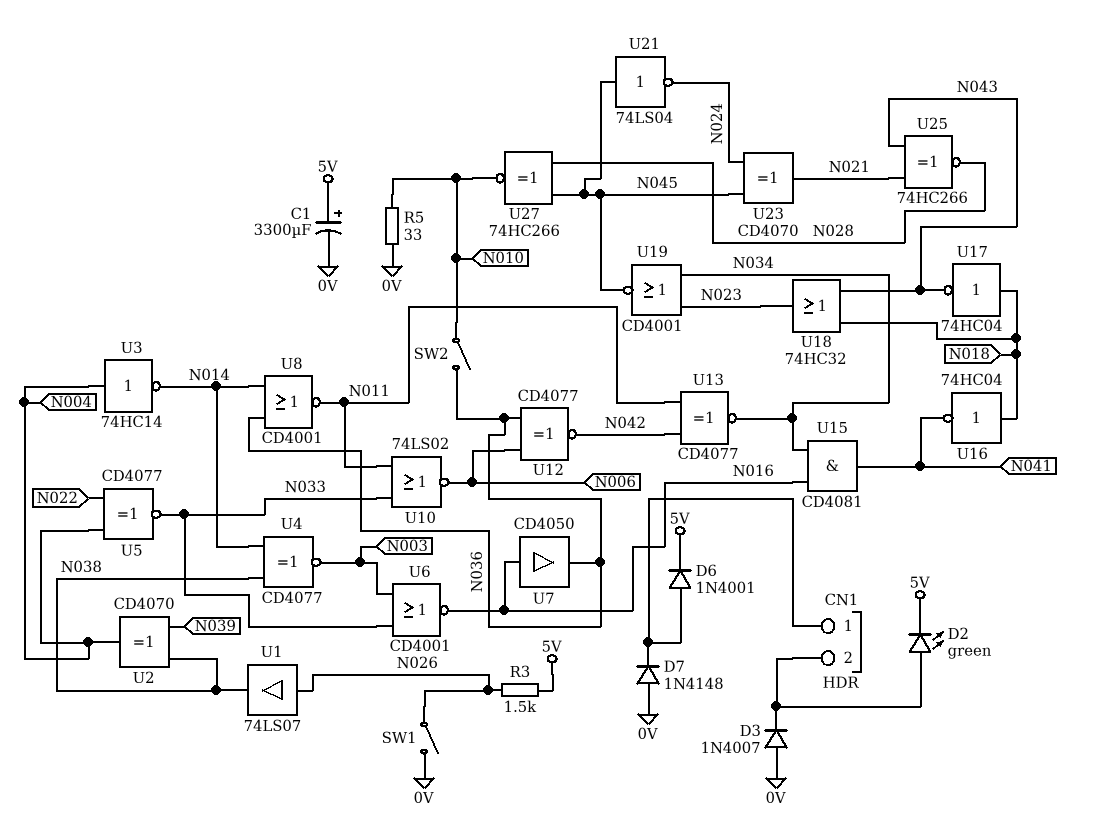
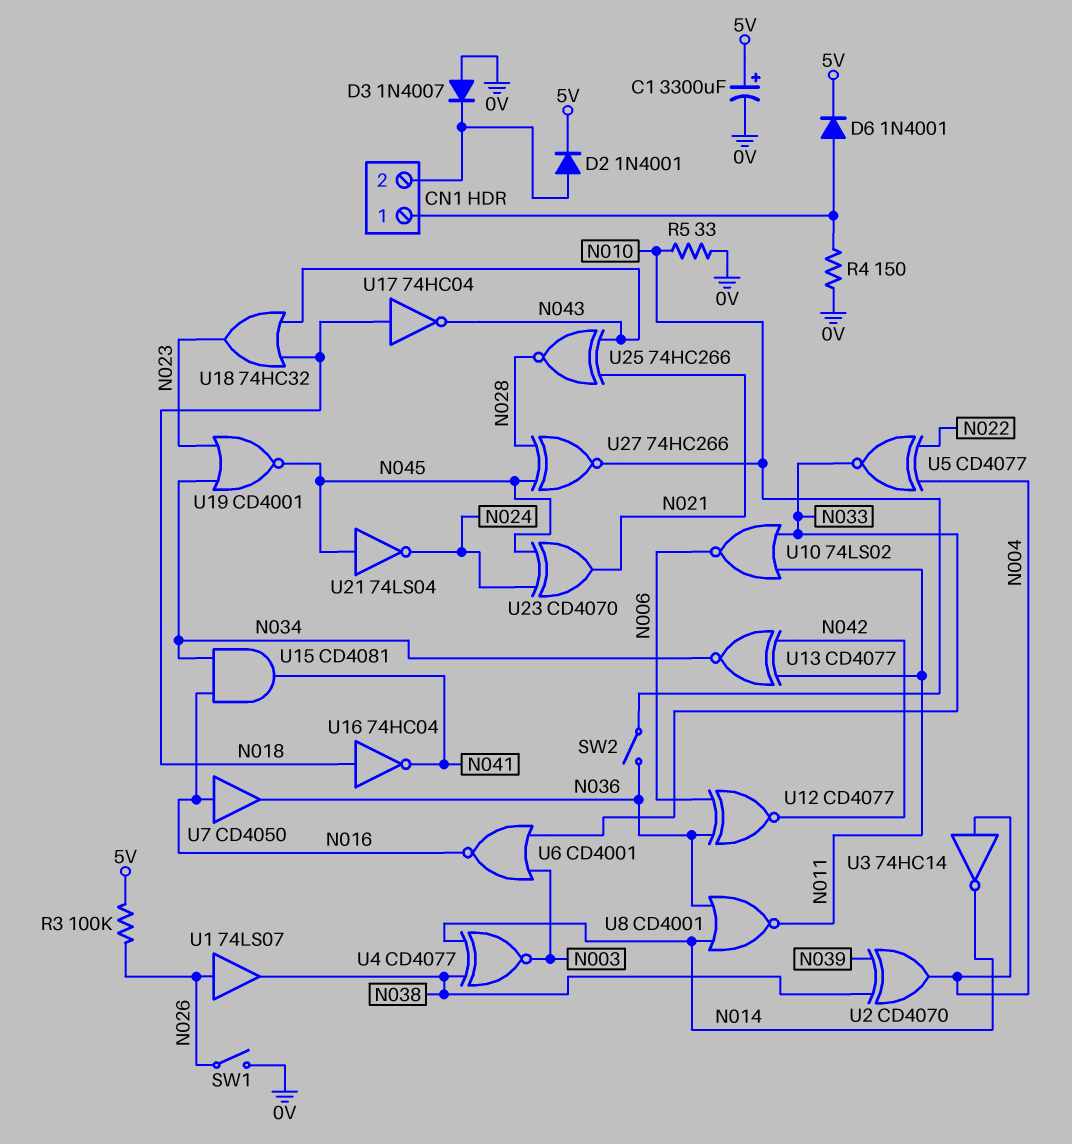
D2: LED green (A CN1/2, K 5V) -> diode 1N4001 (A CN1/2, K 5V)
D7: diode 1N4148 (A 0V, K CN1/1) -> none
R3: 1.5k (5V, N026) -> 100k (5V, N026)
R4: none -> 150 (0V, CN1/1)

